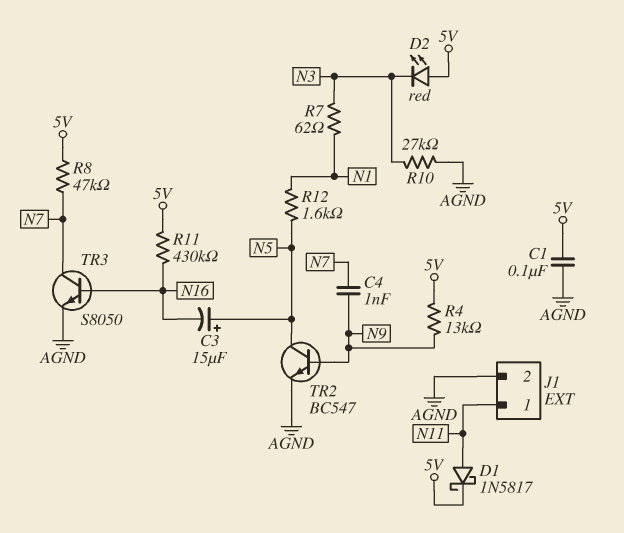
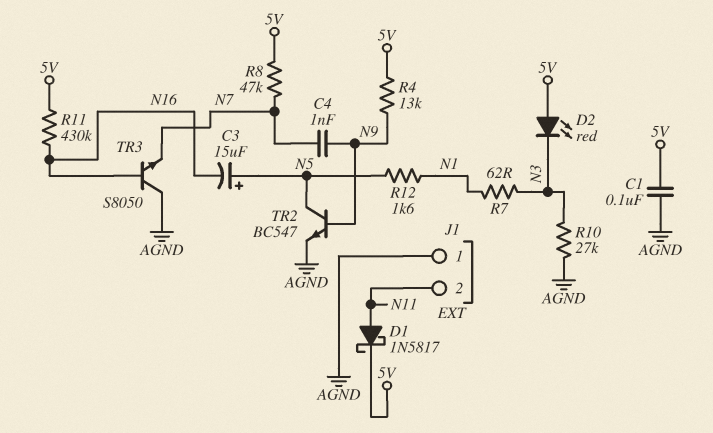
J1 pin 1: N11 -> AGND
J1 pin 2: AGND -> N11
TR3: NPN S8050 (B N16, C N7, E AGND) -> NPN S8050 (B N16, C AGND, E N7)

